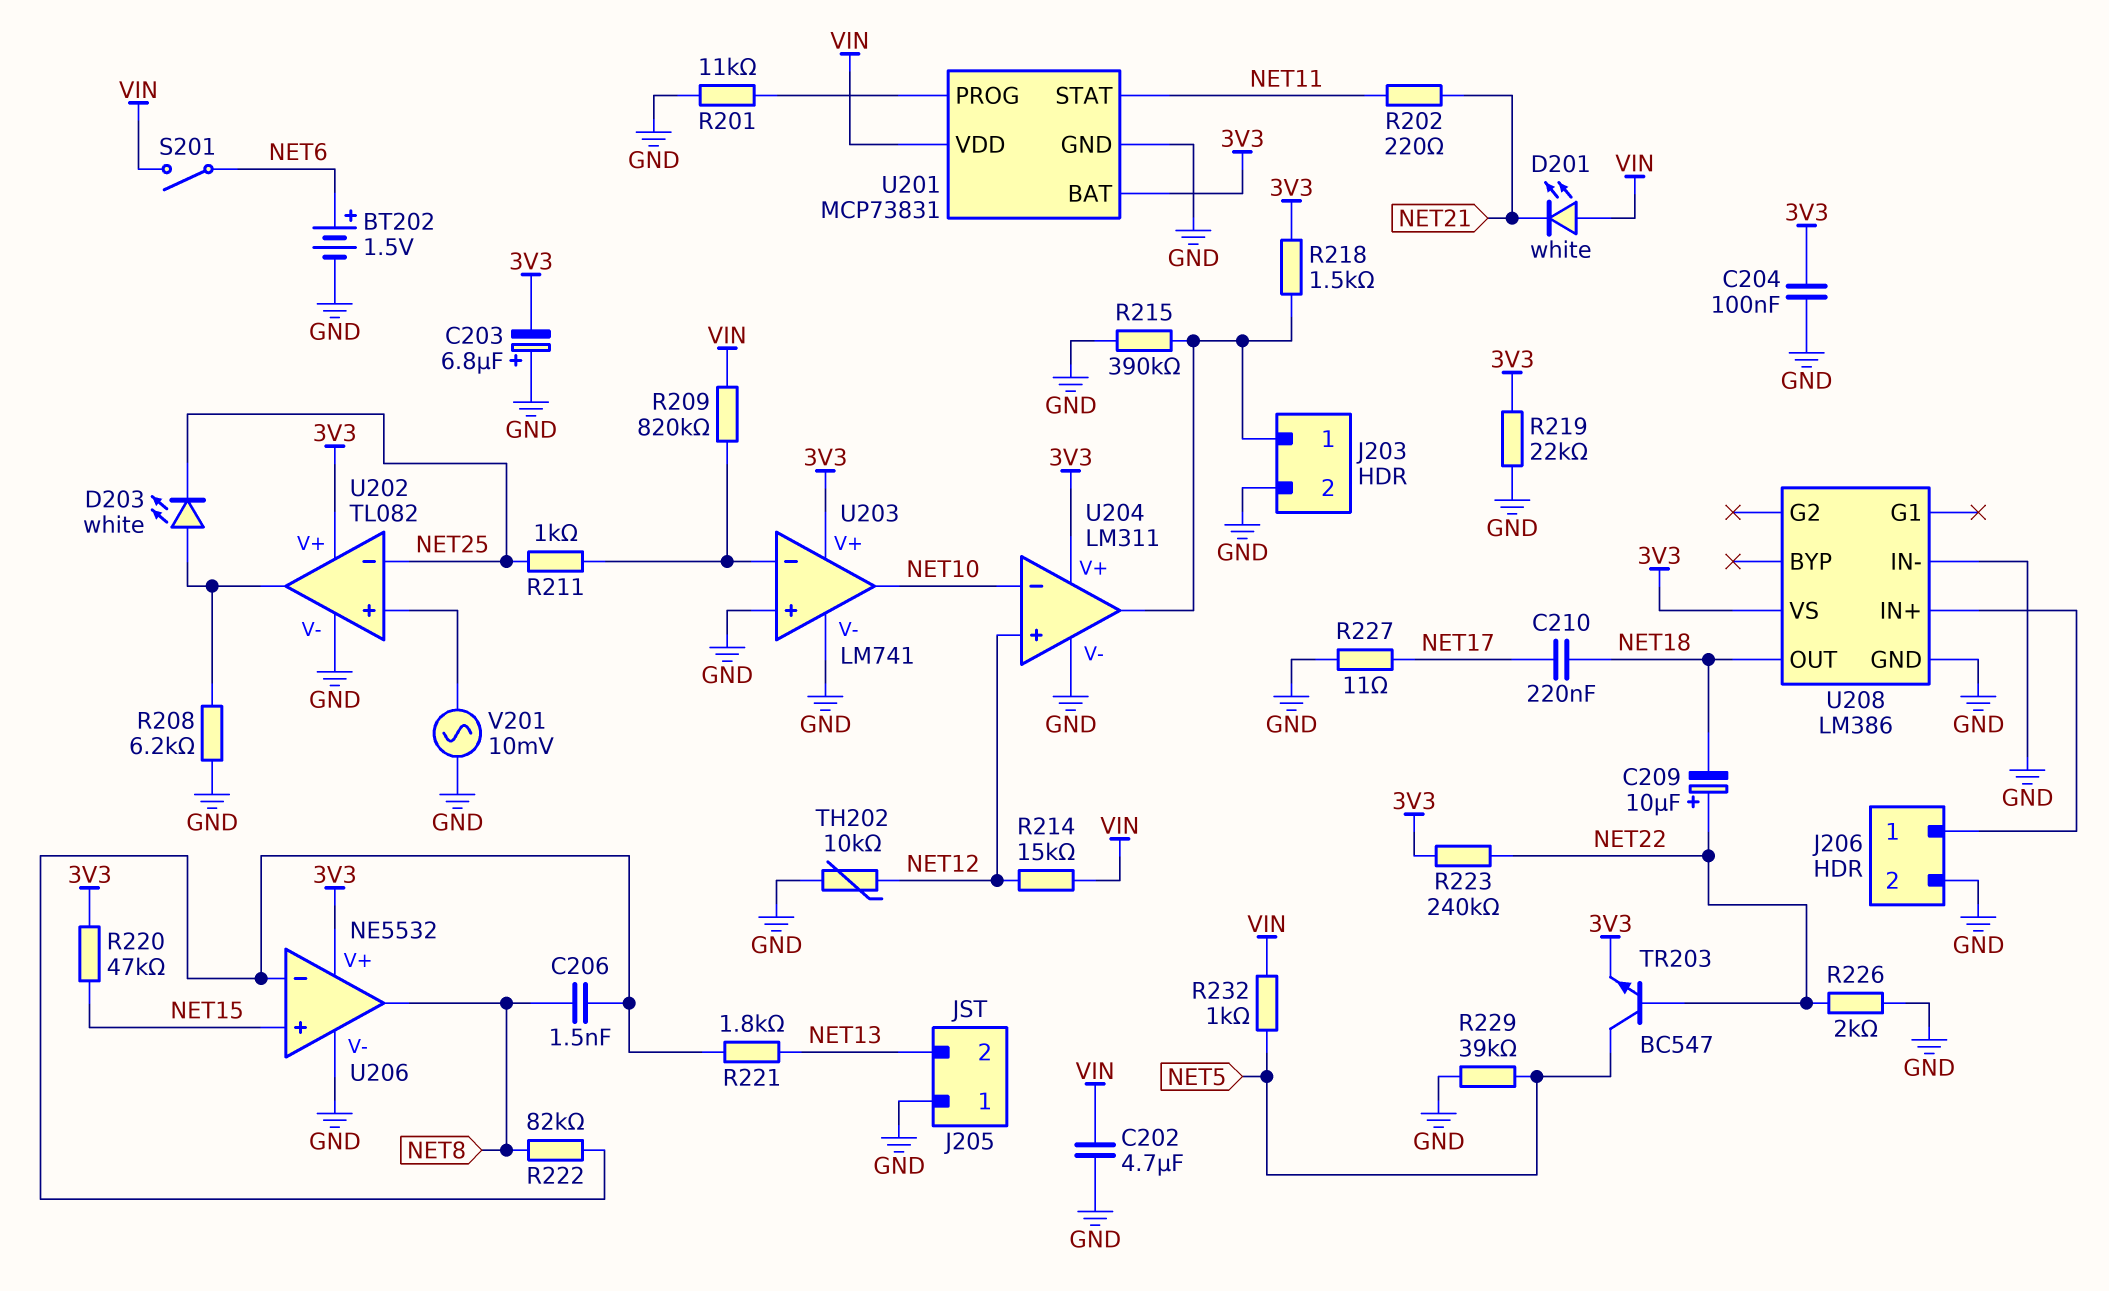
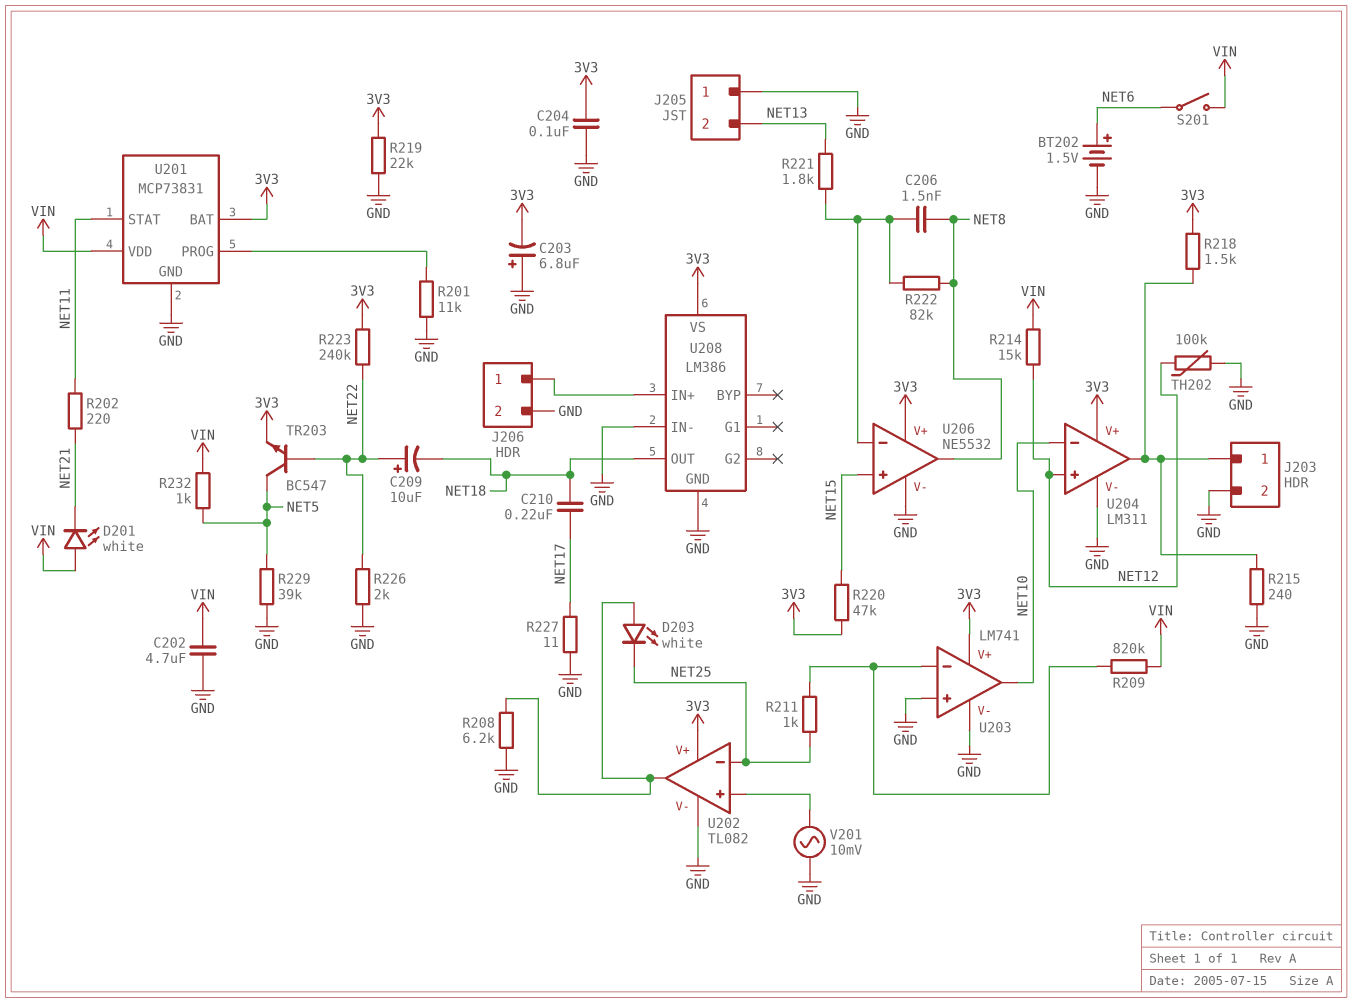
R215: 390k (GND, J203/1) -> 240 (GND, J203/1)
TH202: 10k (GND, NET12) -> 100k (GND, NET12)

